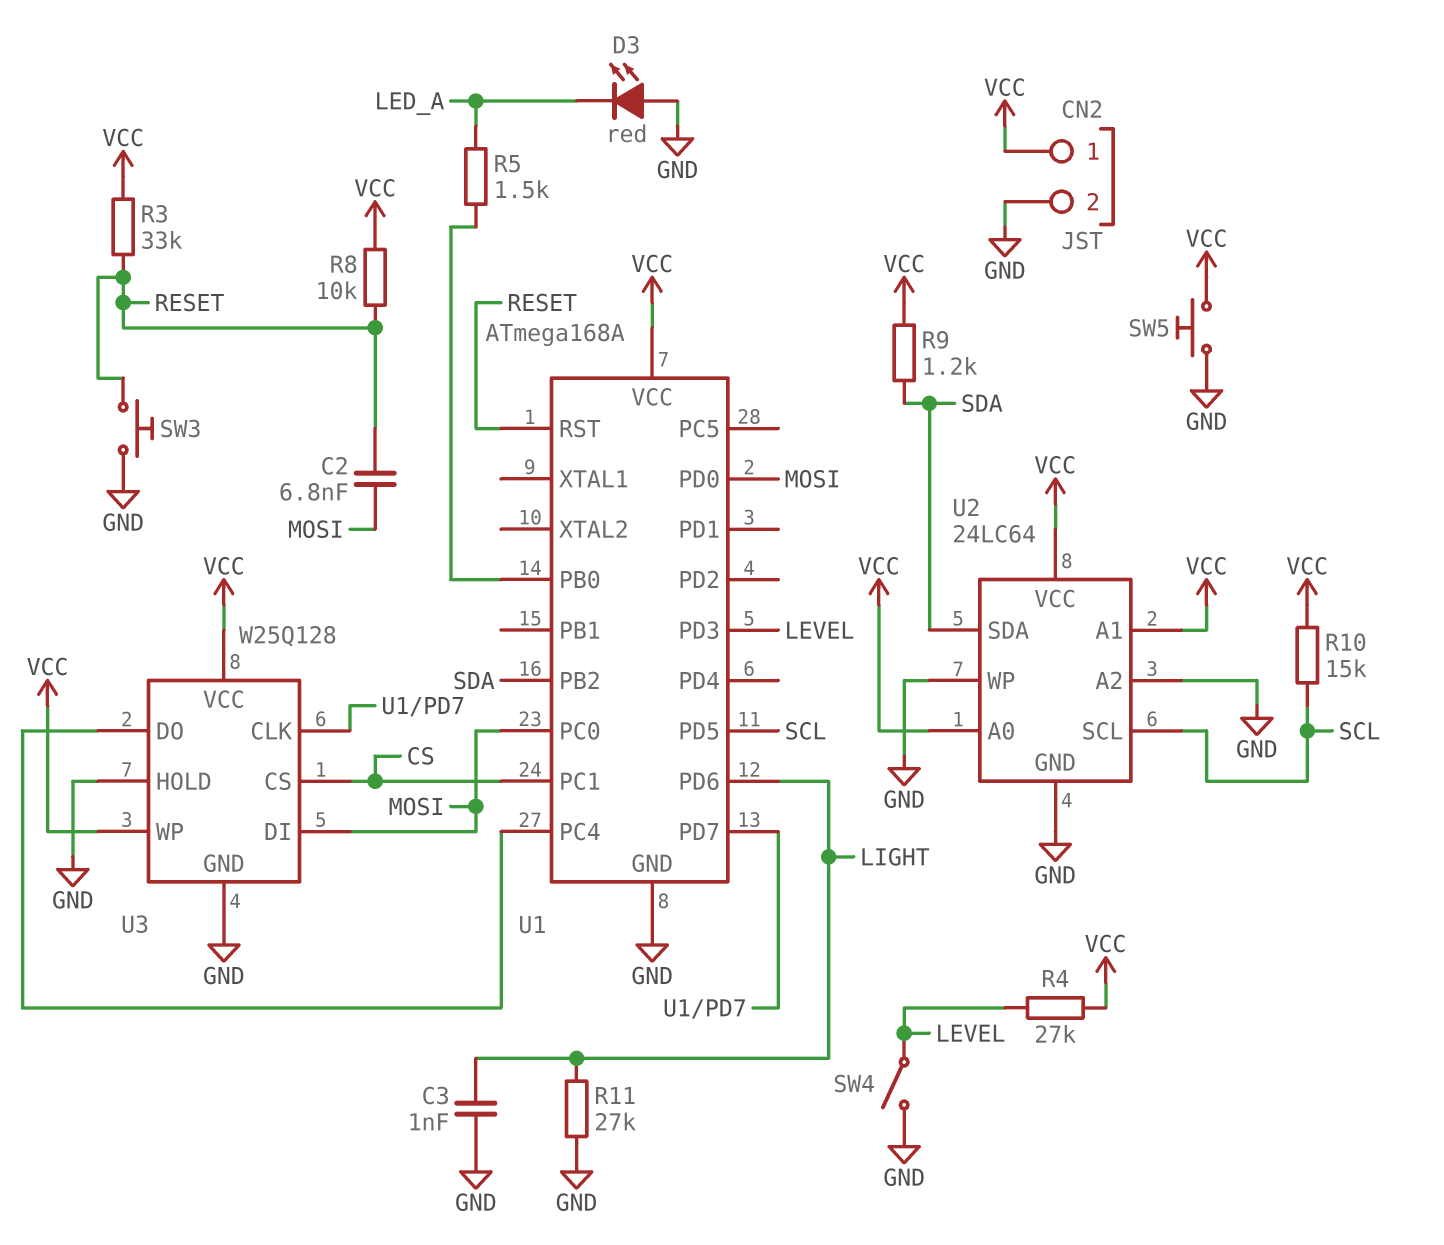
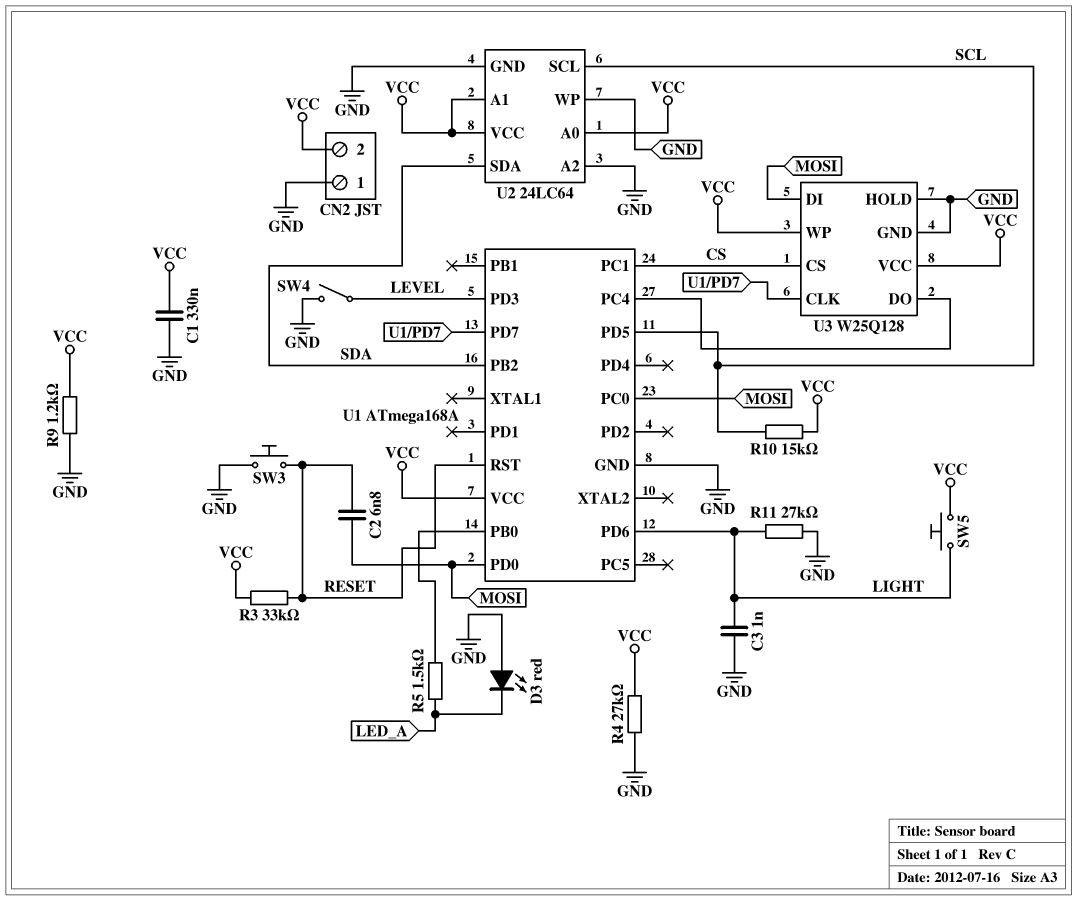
C1: none -> 330nF (GND, VCC)
CN2 pin 1: VCC -> GND
CN2 pin 2: GND -> VCC
R4: 27k (LEVEL, VCC) -> 27k (GND, VCC)
R8: 10k (RESET, VCC) -> none
R9: 1.2k (SDA, VCC) -> 1.2k (GND, VCC)
SW5: button (GND, VCC) -> button (LIGHT, VCC)

